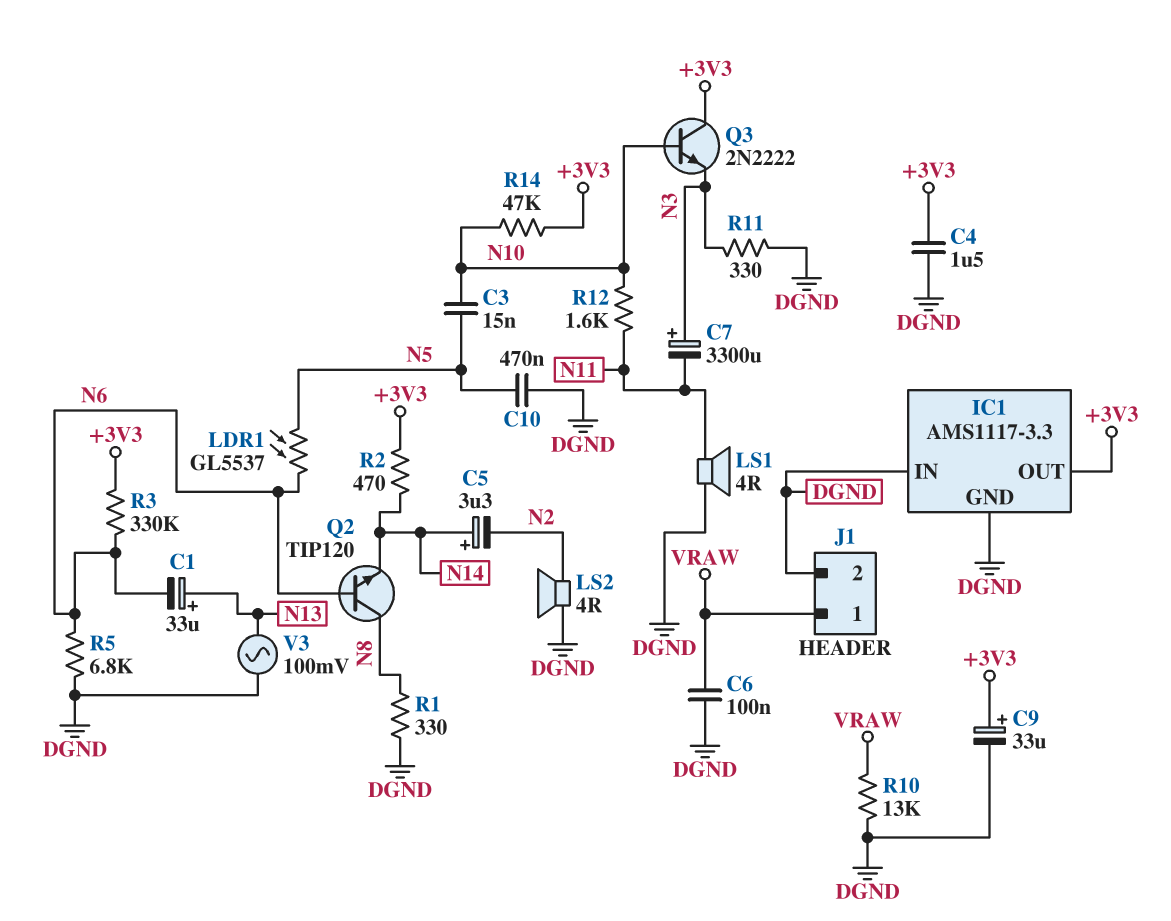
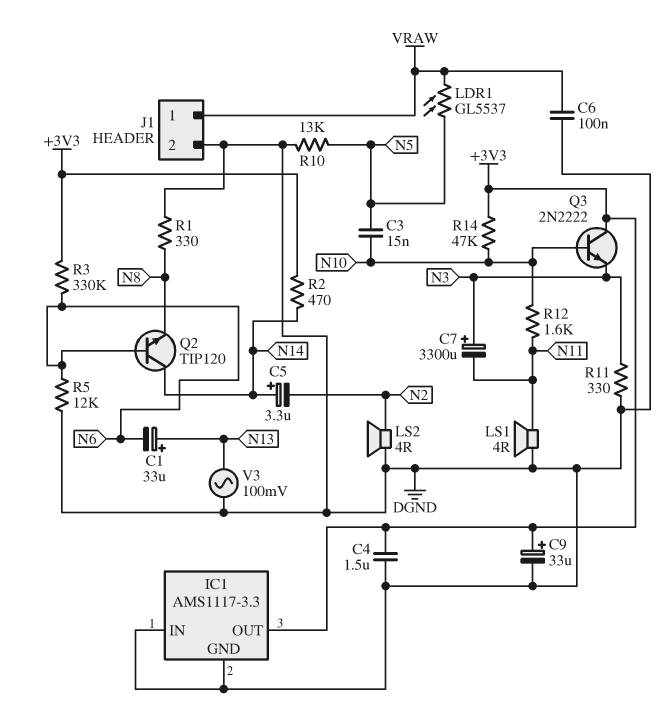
C10: 470nF (DGND, N5) -> none
LDR1: GL5537 (N5, N6) -> GL5537 (N5, VRAW)
Q2: NPN TIP120 (B N6, C N8, E N14) -> NPN TIP120 (B N6, C N14, E N8)
R5: 6.8k (DGND, N6) -> 12k (DGND, N6)
R10: 13k (DGND, VRAW) -> 13k (DGND, N5)

